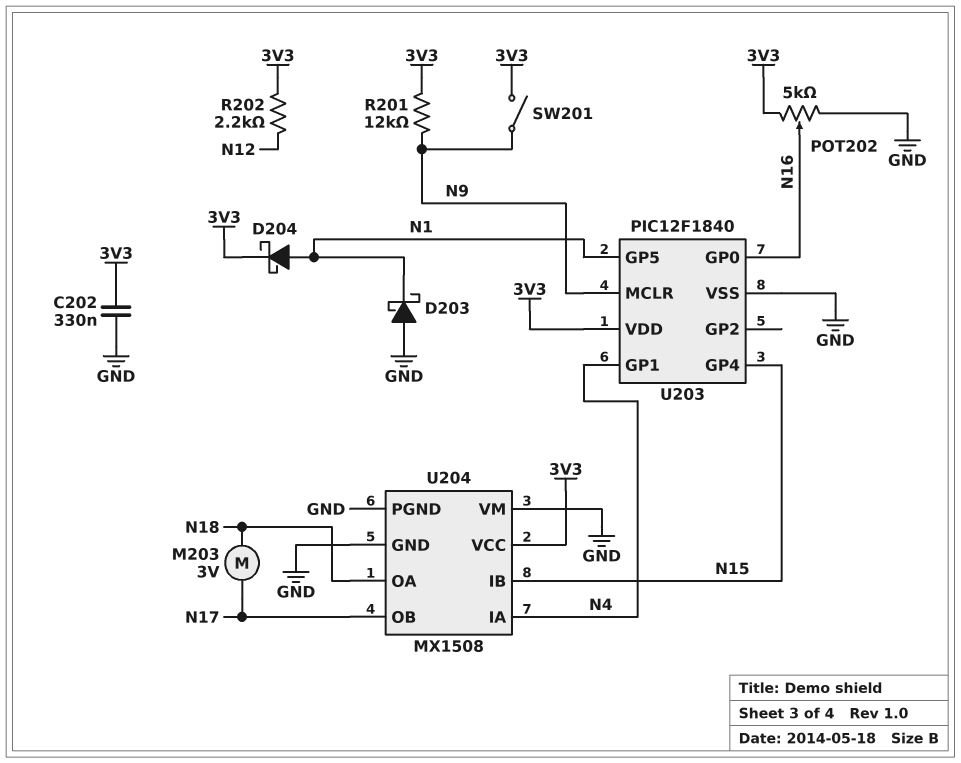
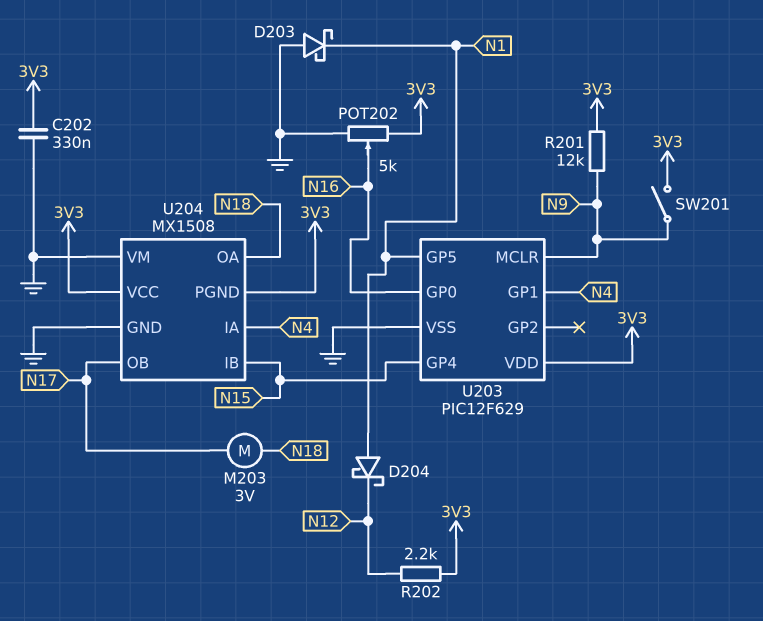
D204: schottky (A N1, K 3V3) -> schottky (A N1, K N12)
U203: PIC12F1840 -> PIC12F629
U204 pin PGND: GND -> 3V3

